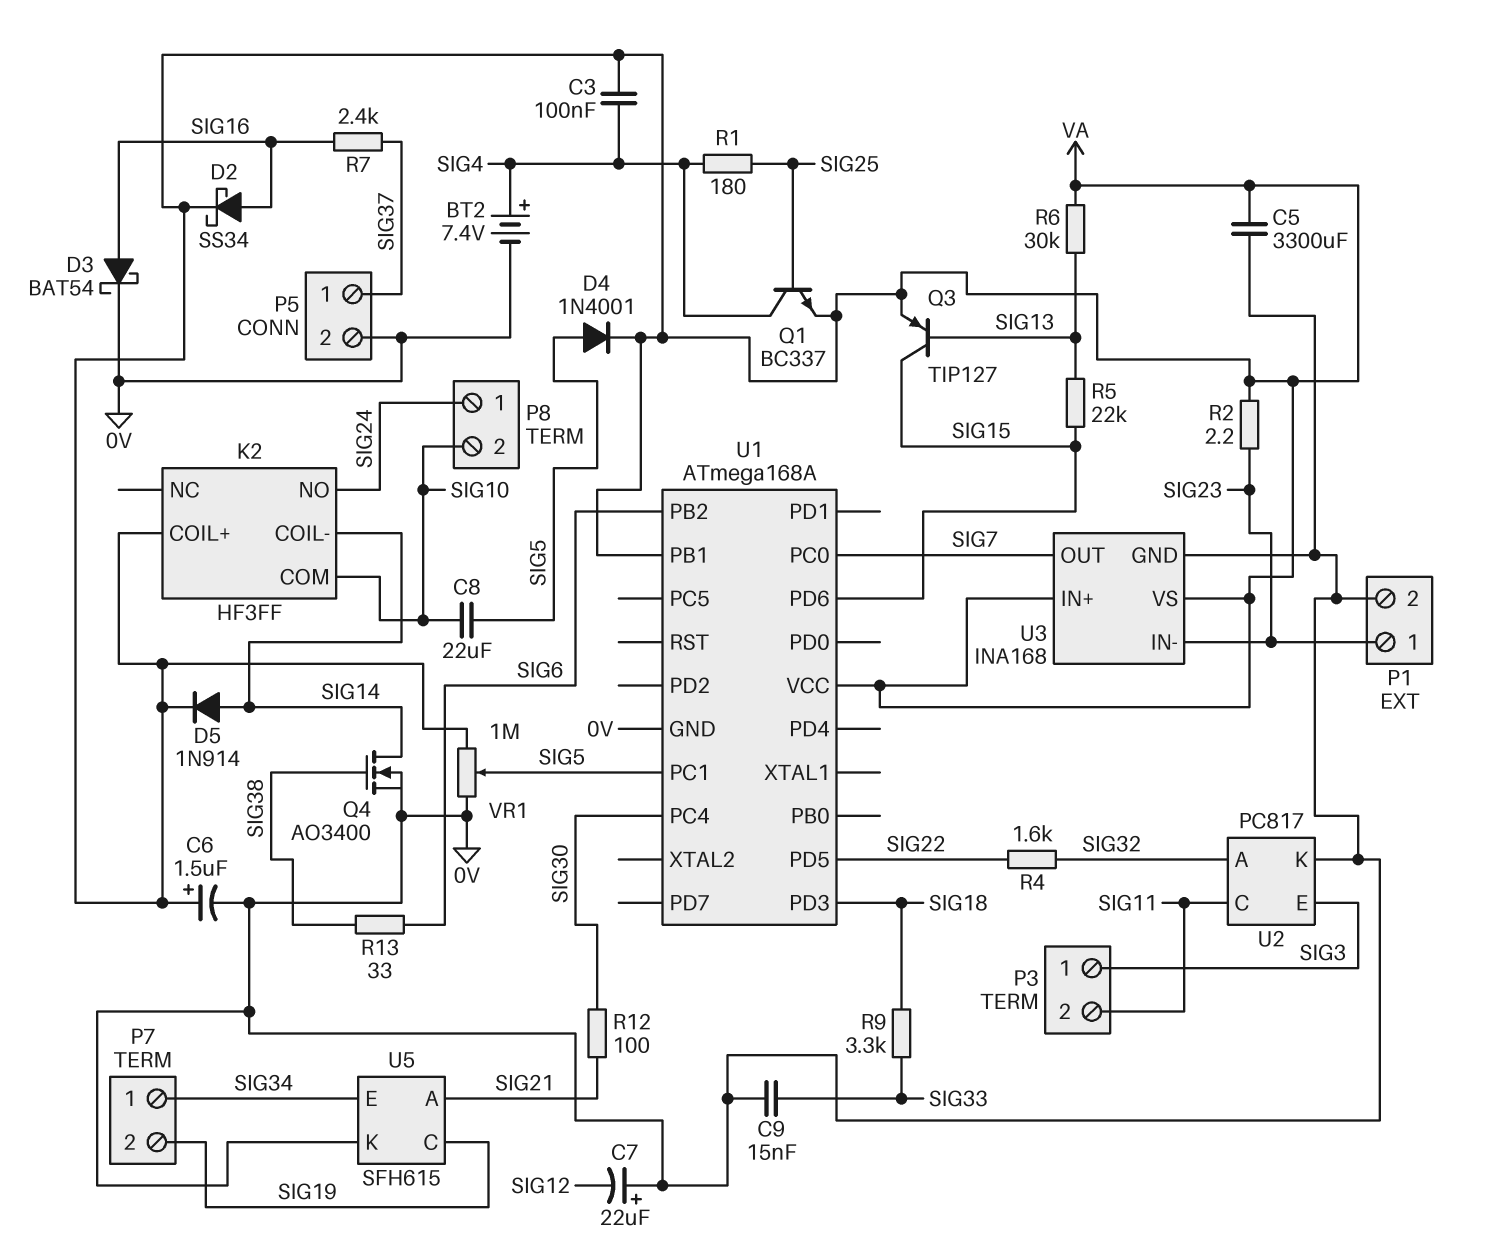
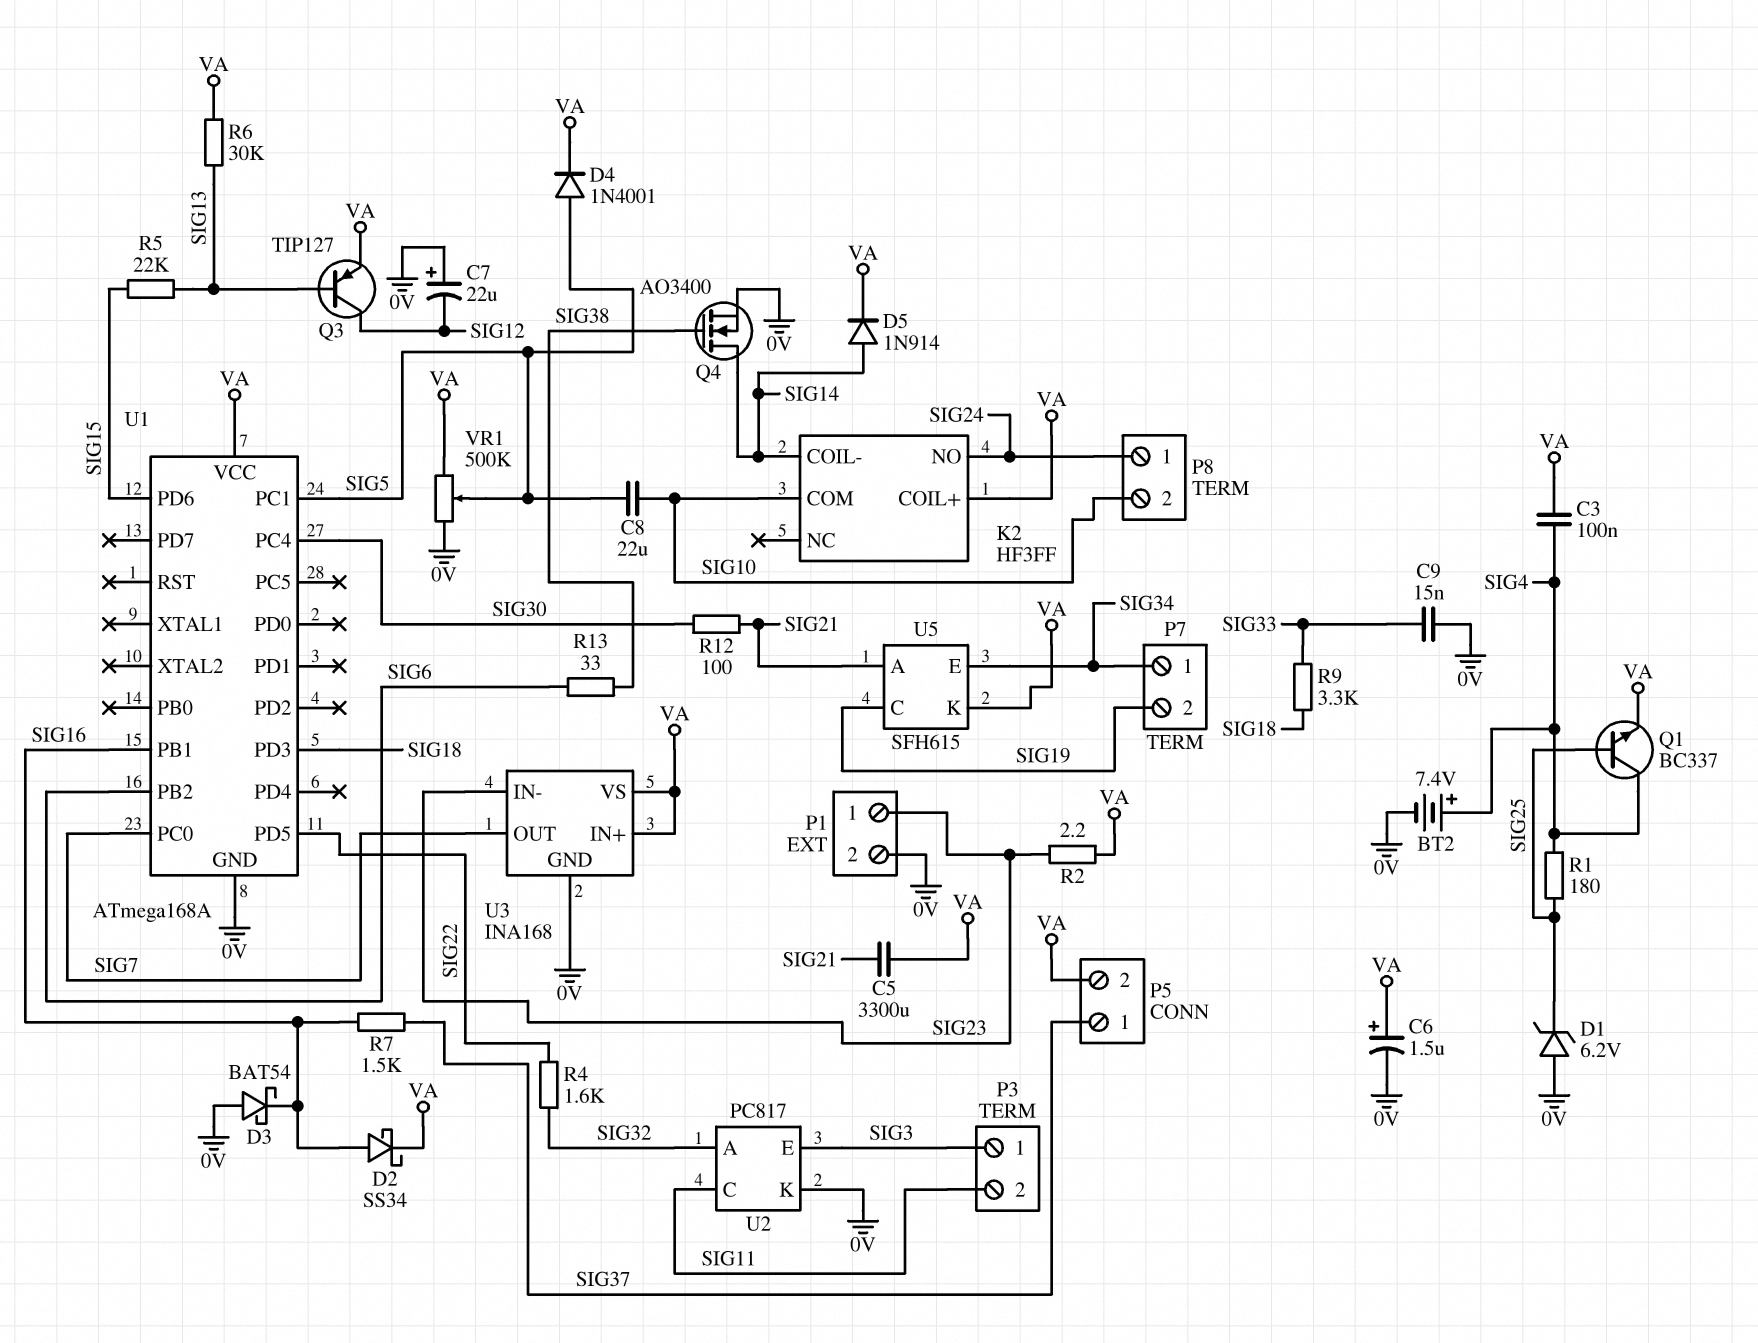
C5: 3300uF (0V, VA) -> 3300uF (SIG21, VA)
D1: none -> zener 6.2V (A 0V, K SIG25)
D3: schottky BAT54 (A SIG16, K 0V) -> schottky BAT54 (A 0V, K SIG16)
P5 pin 2: 0V -> VA
Q3: PNP TIP127 (B SIG13, C SIG15, E VA) -> PNP TIP127 (B SIG13, C SIG12, E VA)
R7: 2.4k (SIG16, SIG37) -> 1.5k (SIG16, SIG37)
U1 pin PB1: VA -> SIG16
U5 pin K: 0V -> VA
VR1: 1M (0V, VA, wiper SIG5) -> 500k (0V, VA, wiper SIG5)

